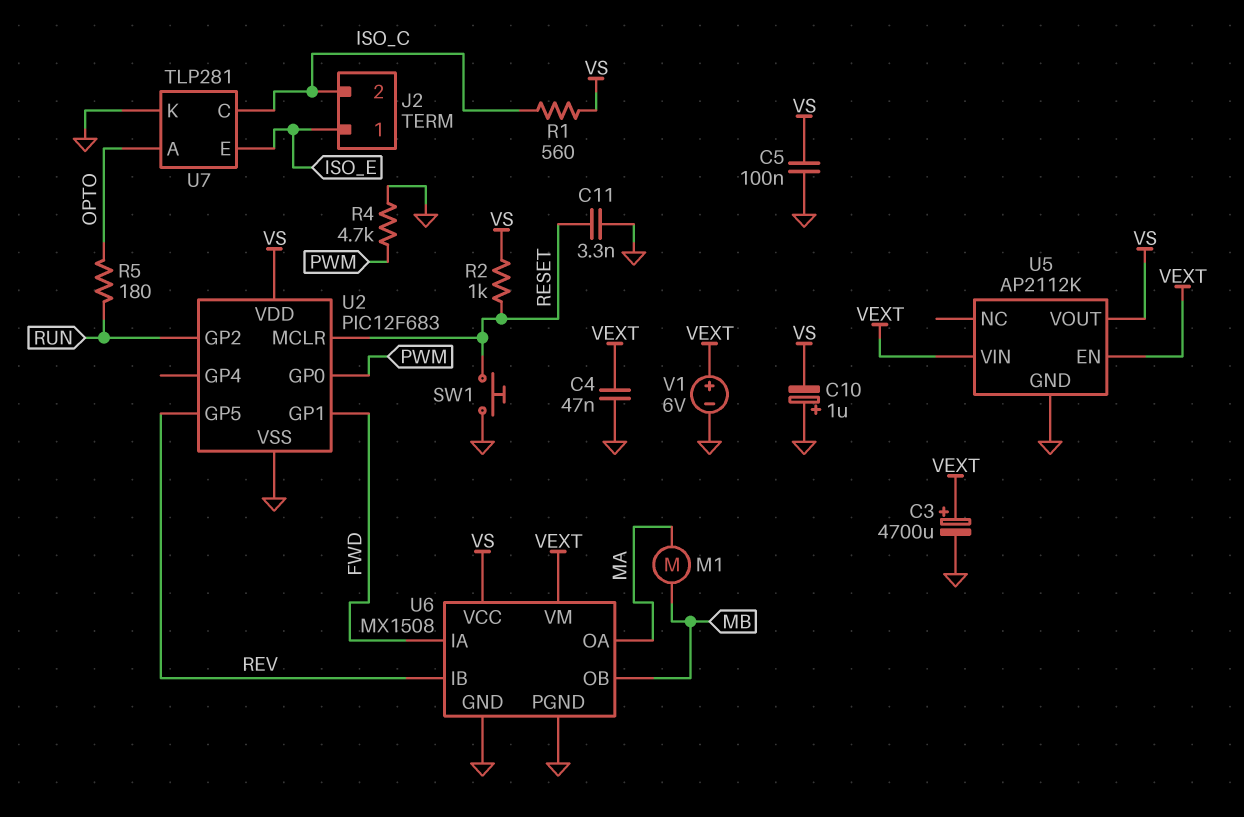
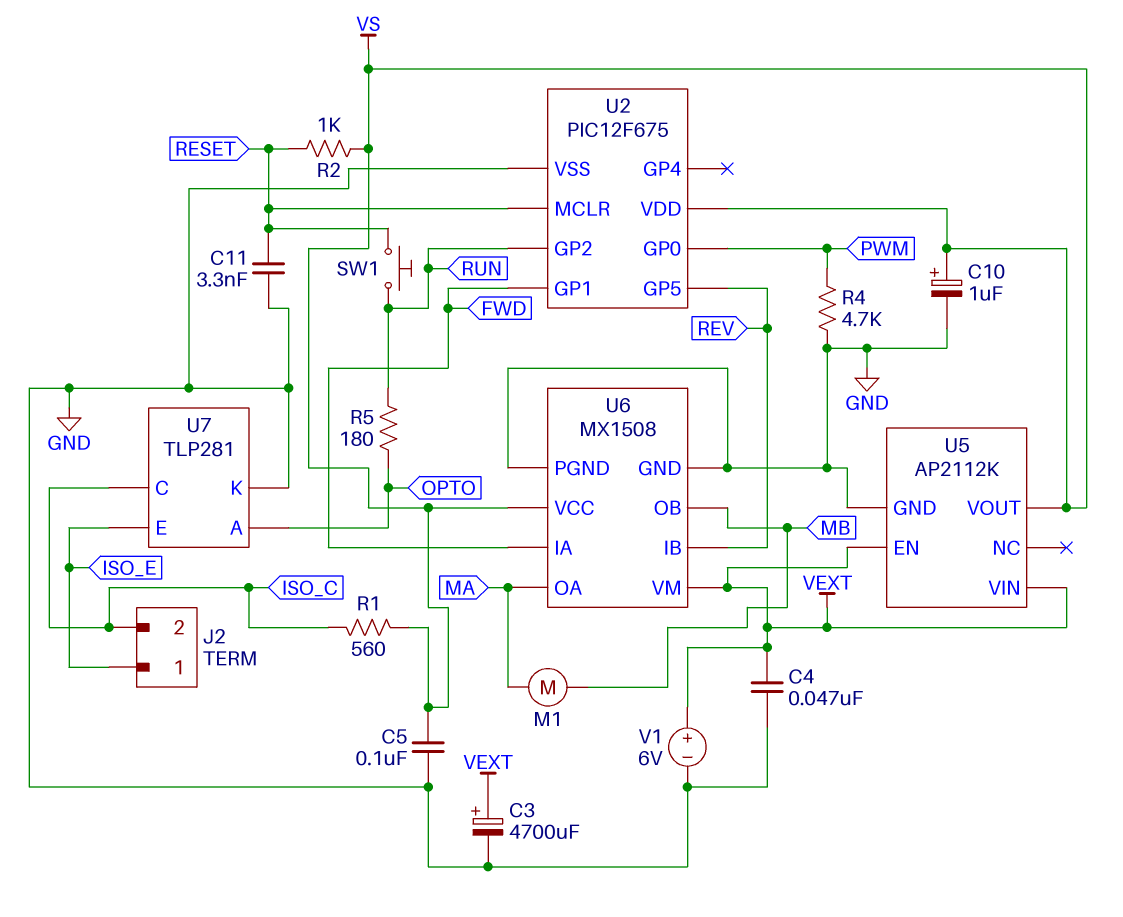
C10: 1uF (plus GND, minus VS) -> 1uF (plus VS, minus GND)
SW1: button (GND, RESET) -> button (RESET, RUN)
U2: PIC12F683 -> PIC12F675

